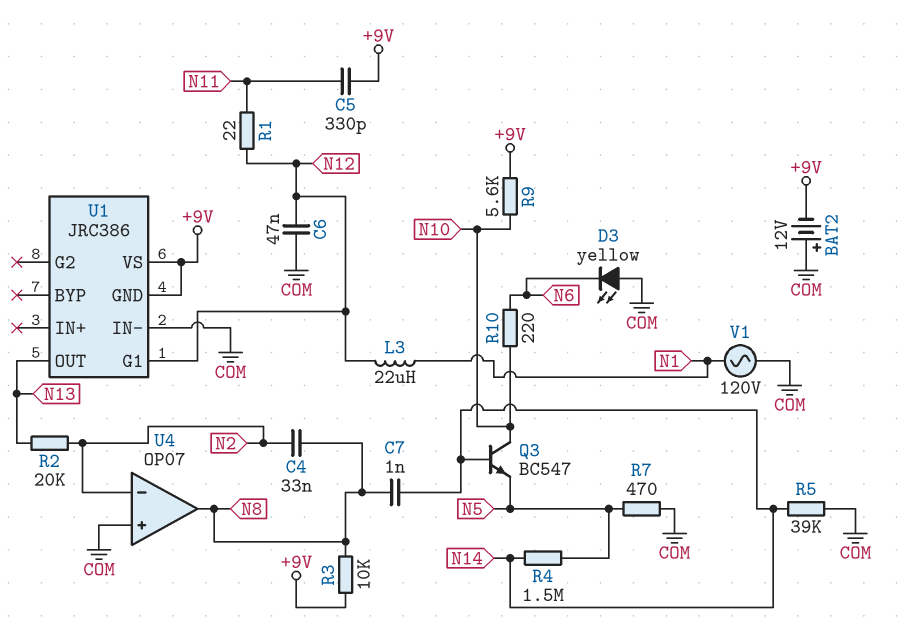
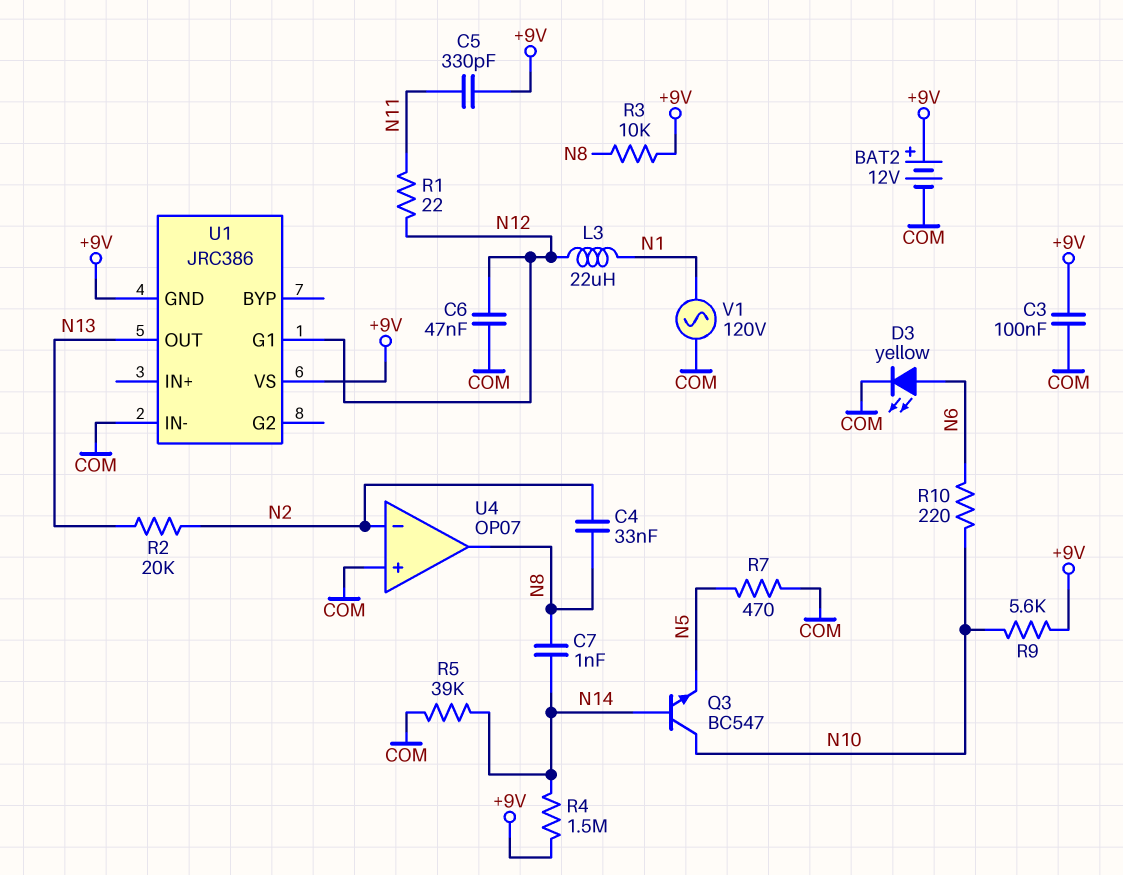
BAT2: 12V (plus COM, minus +9V) -> 12V (plus +9V, minus COM)
C3: none -> 100nF (+9V, COM)
D3: LED yellow (A COM, K N6) -> LED yellow (A N6, K COM)
R4: 1.5M (N5, N14) -> 1.5M (+9V, N14)

